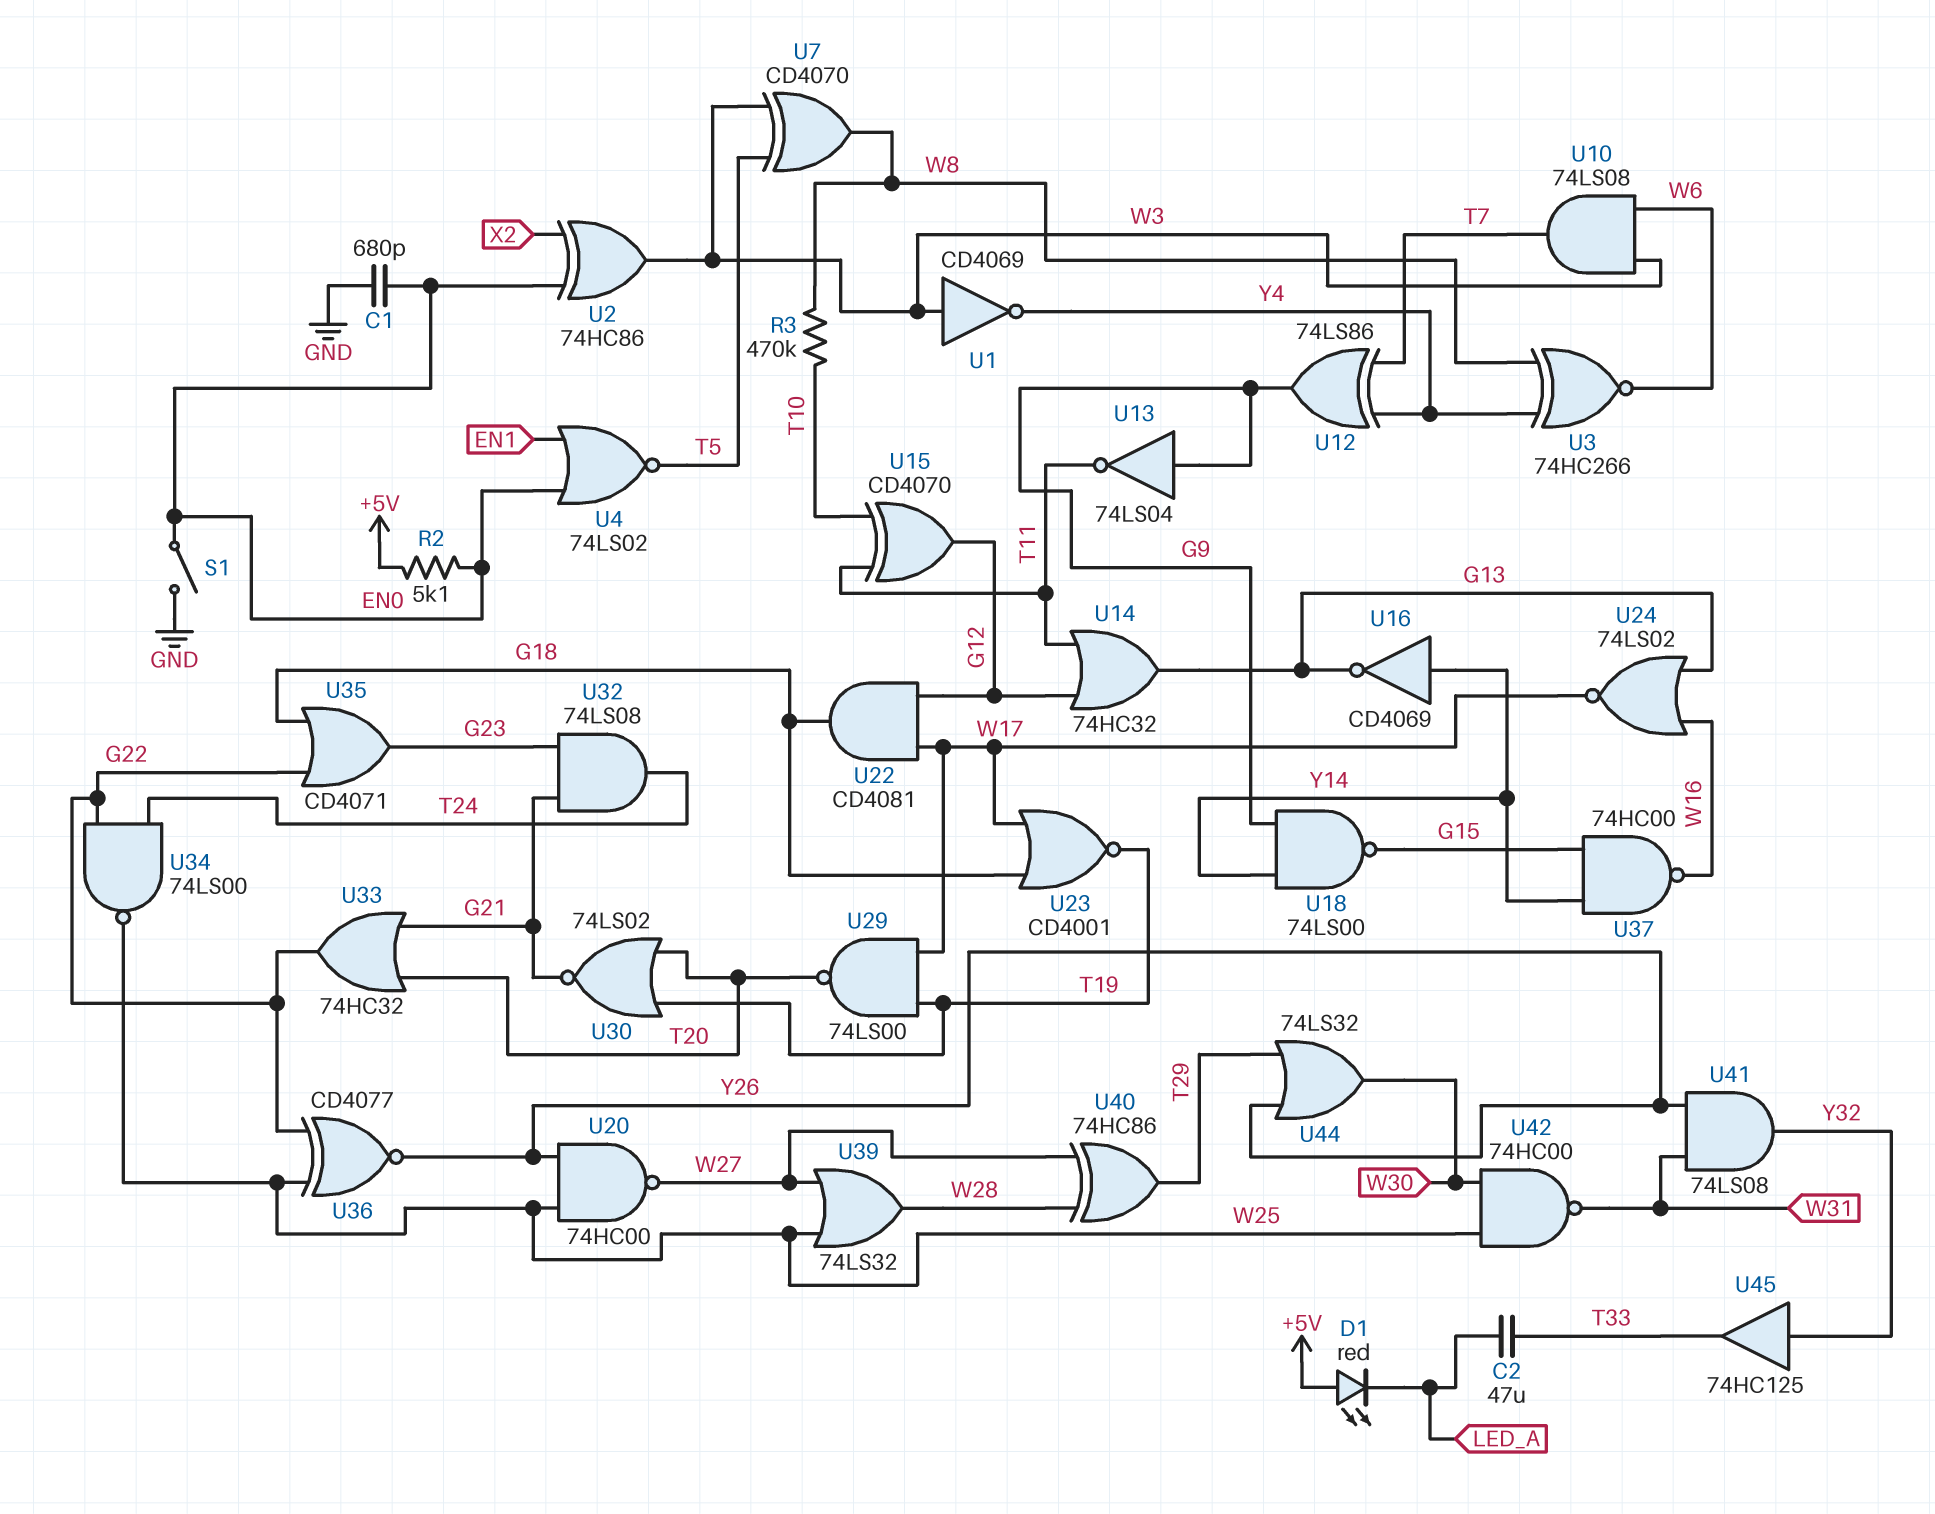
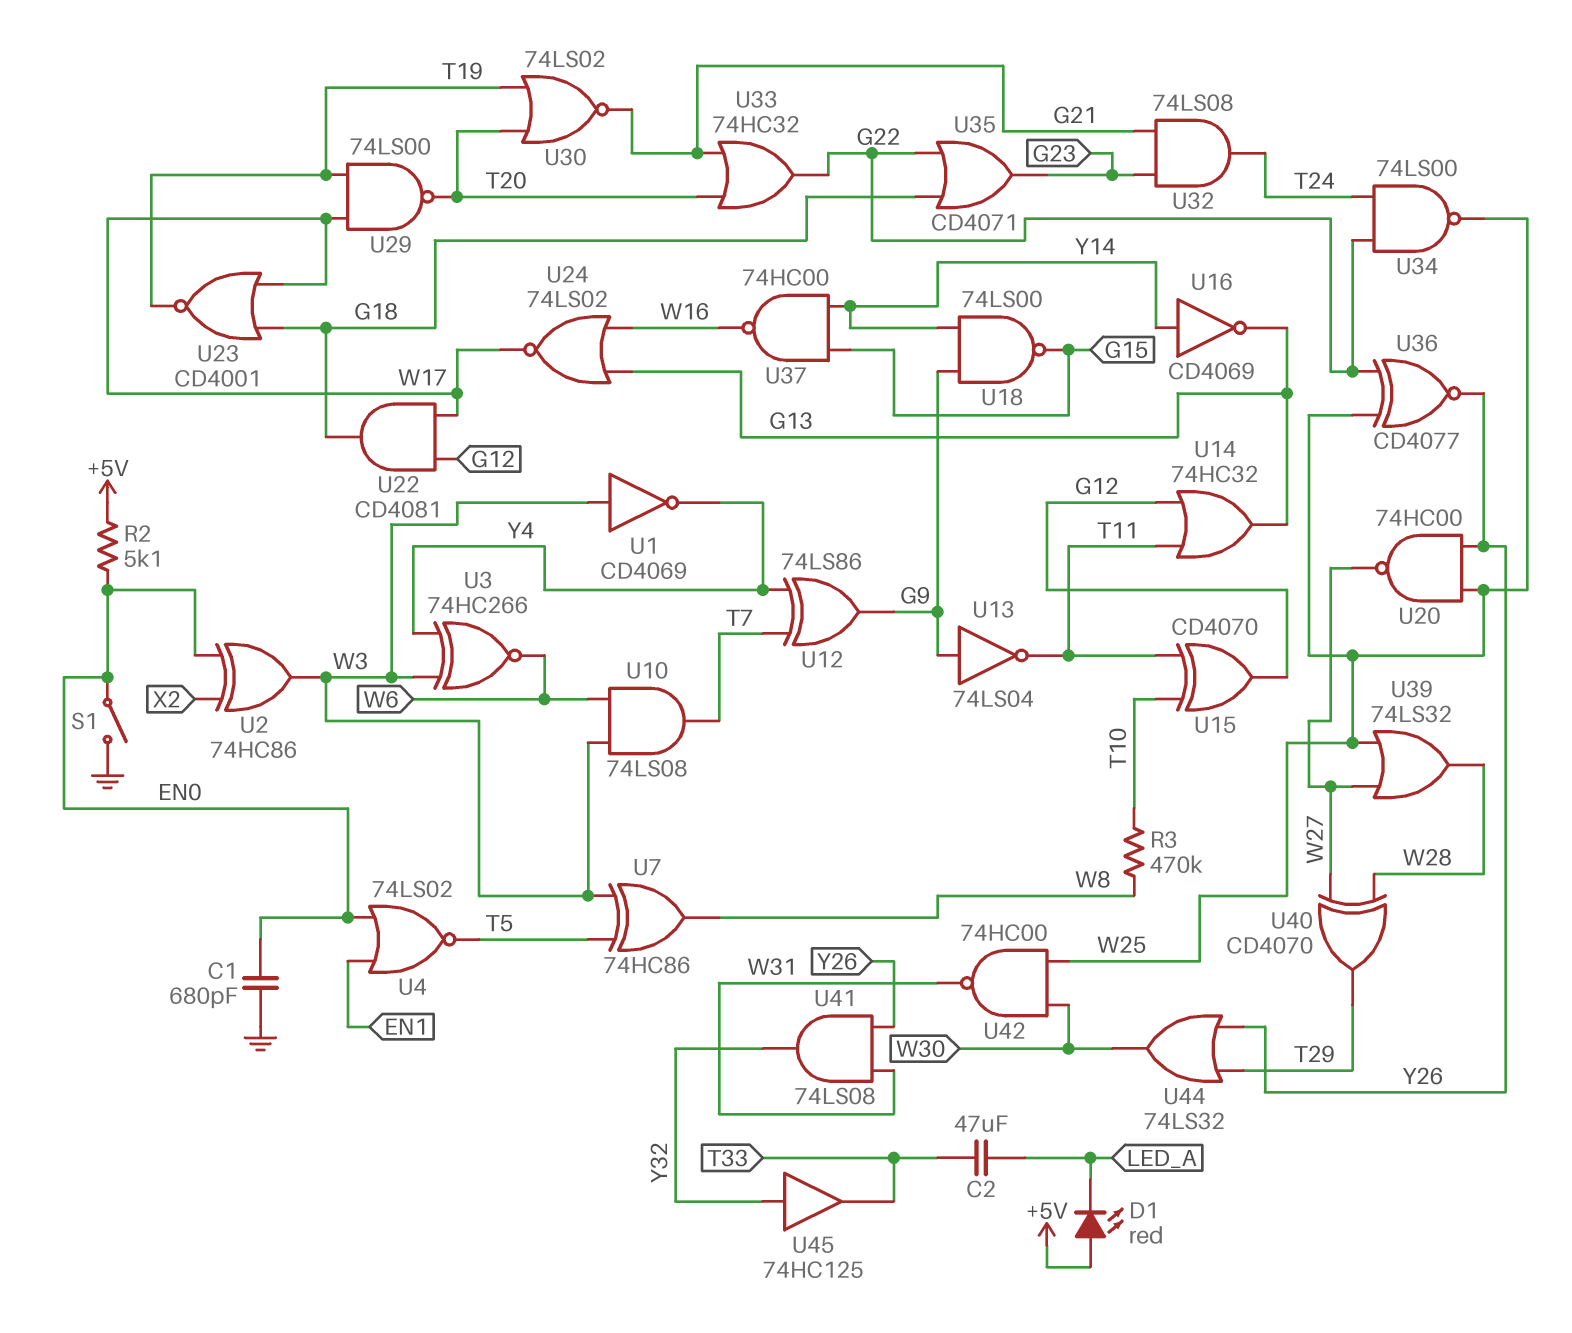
U3: XNOR 74HC266 (in W8, in Y4, out W6) -> XNOR 74HC266 (in W3, in Y4, out W6)
U7: XOR CD4070 (in T5, in W3, out W8) -> XOR 74HC86 (in T5, in W3, out W8)
U40: XOR 74HC86 (in W27, in W28, out T29) -> XOR CD4070 (in W27, in W28, out T29)

